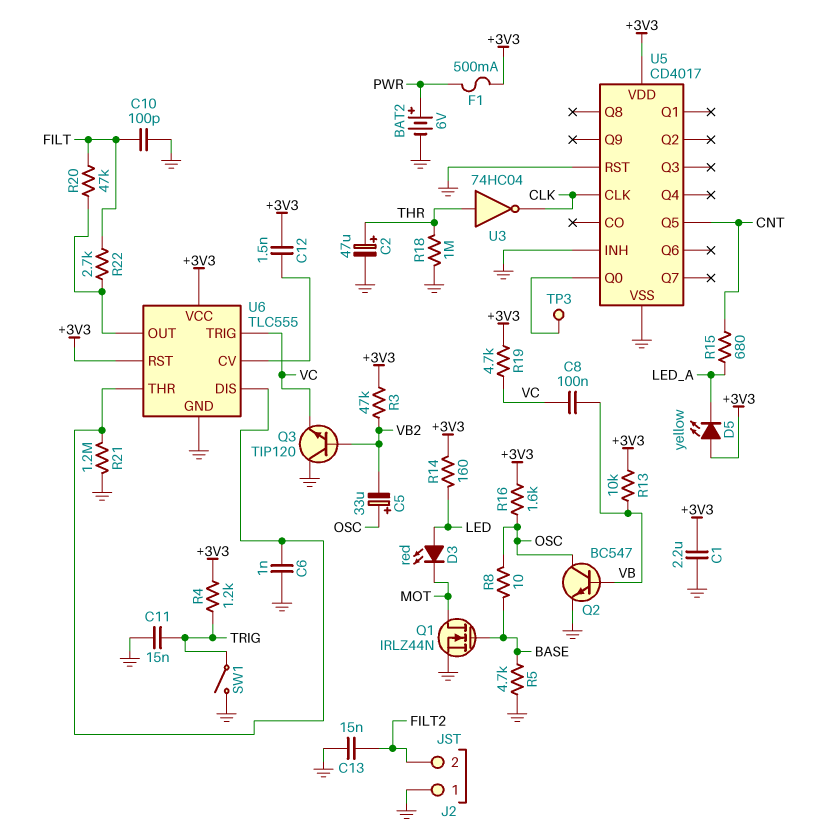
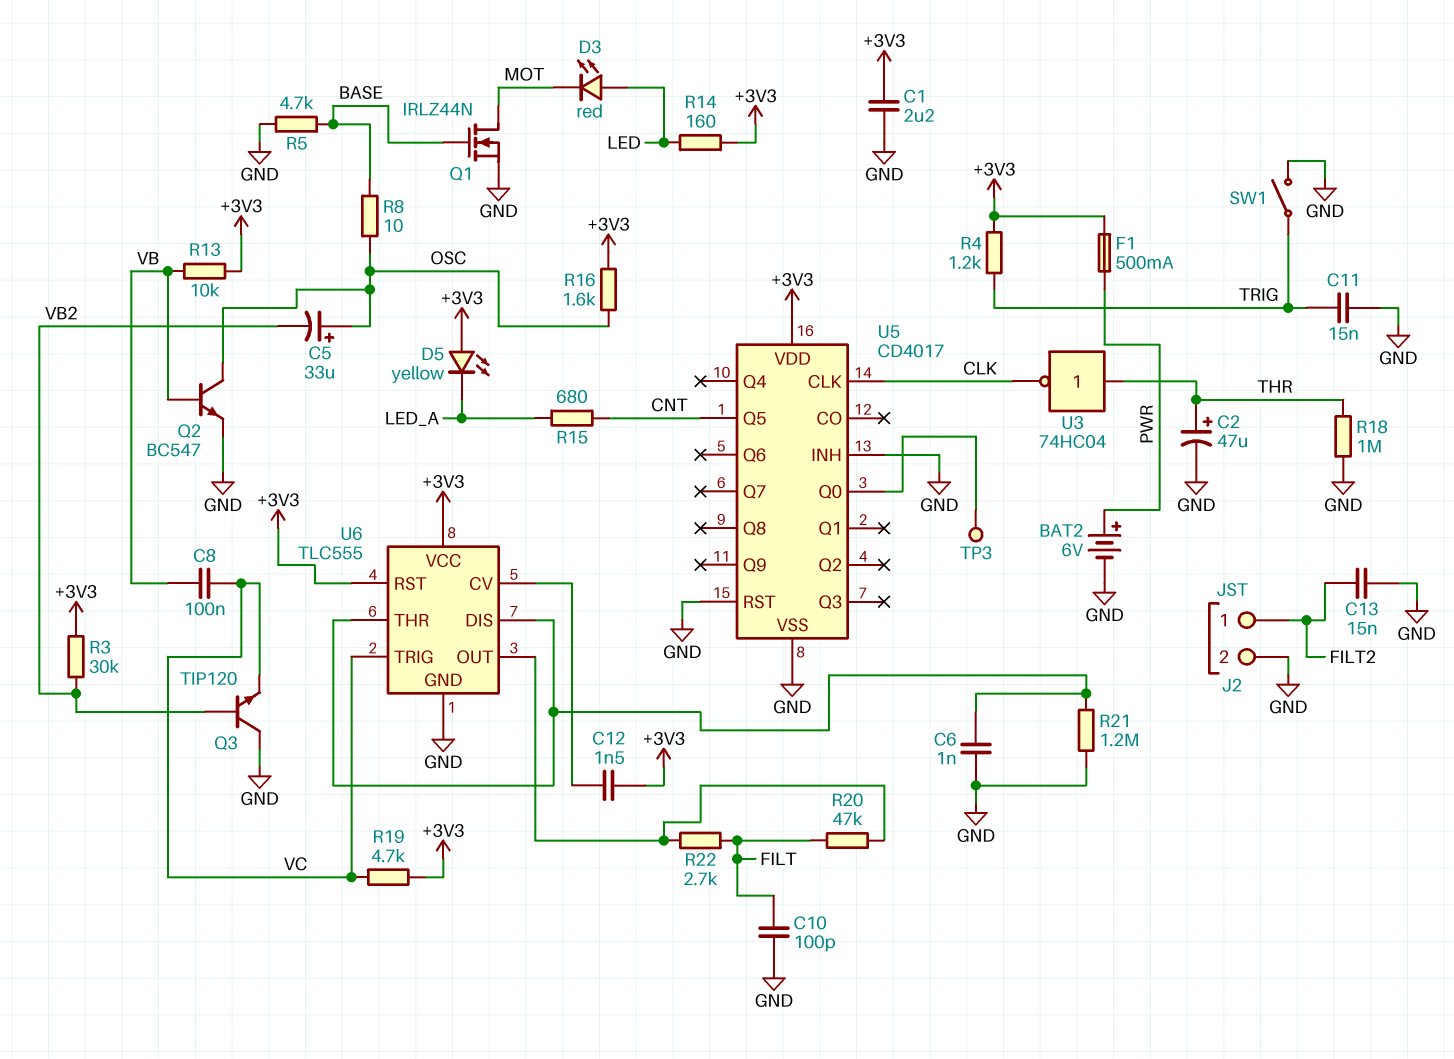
J2 pin 1: GND -> FILT2
J2 pin 2: FILT2 -> GND
R3: 47k (+3V3, VB2) -> 30k (+3V3, VB2)

